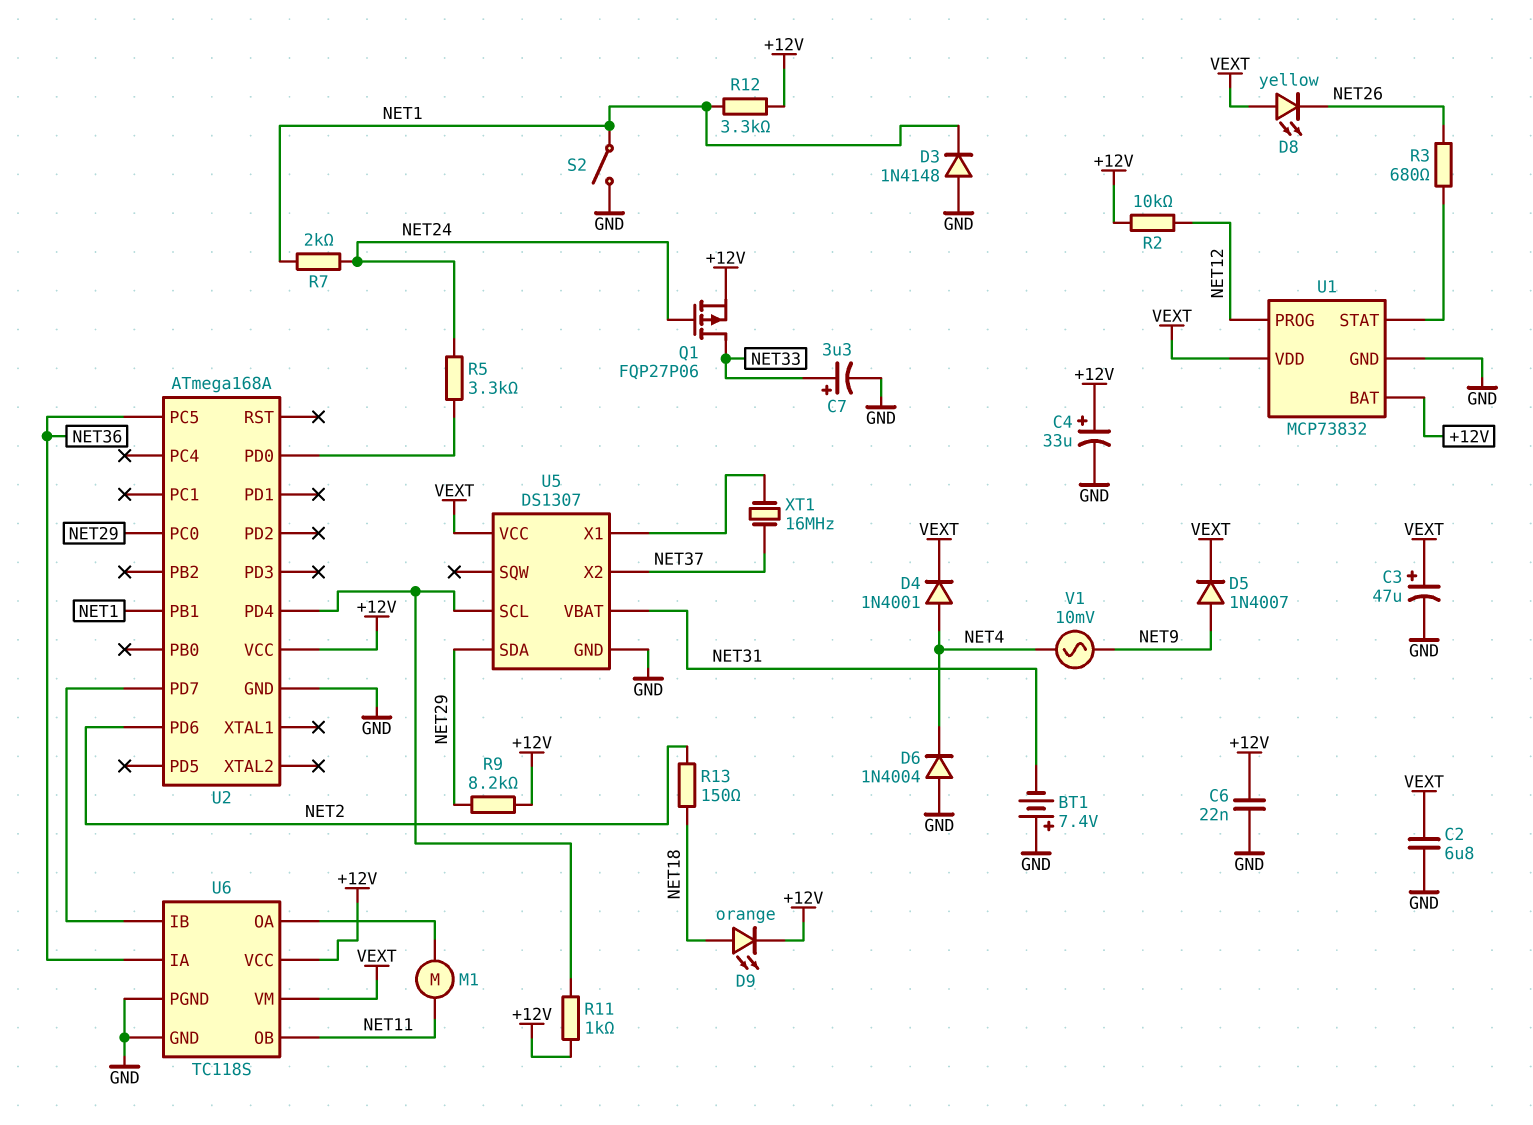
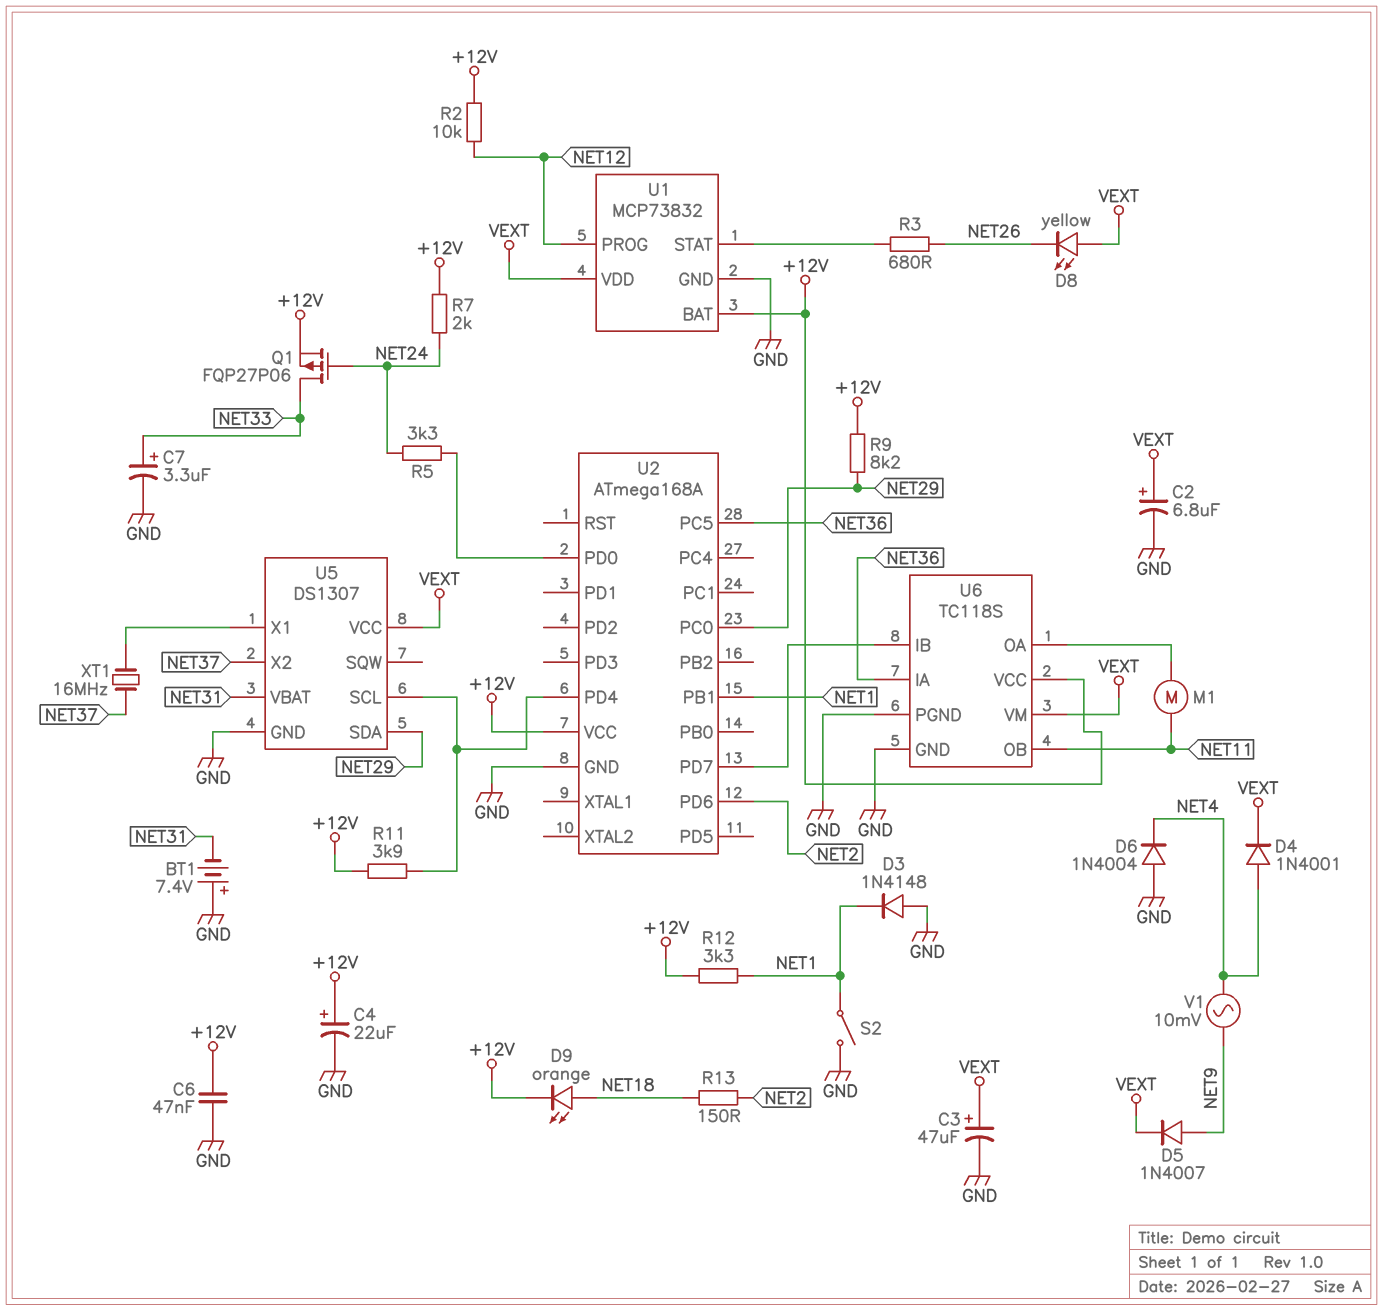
C2: 6.8uF (GND, VEXT) -> 6.8uF (plus VEXT, minus GND)
C4: 33uF (plus +12V, minus GND) -> 22uF (plus +12V, minus GND)
C6: 22nF (+12V, GND) -> 47nF (+12V, GND)
R7: 2k (NET1, NET24) -> 2k (+12V, NET24)
R11: 1k (+12V, U2/PD4) -> 3.9k (+12V, U2/PD4)

